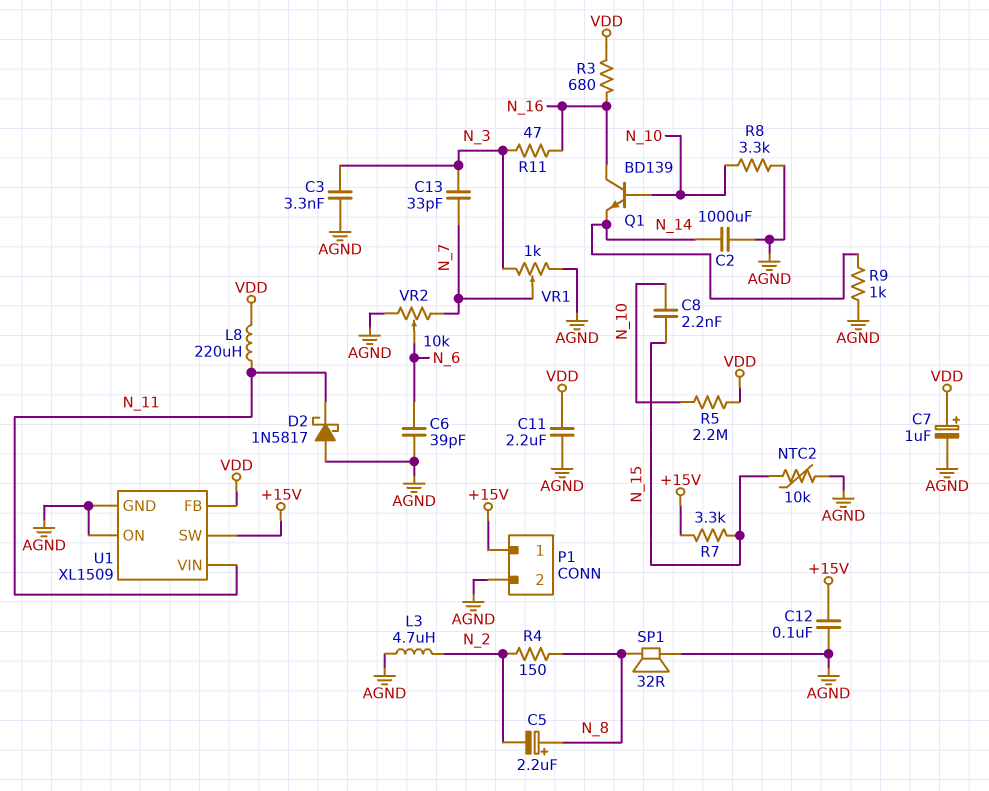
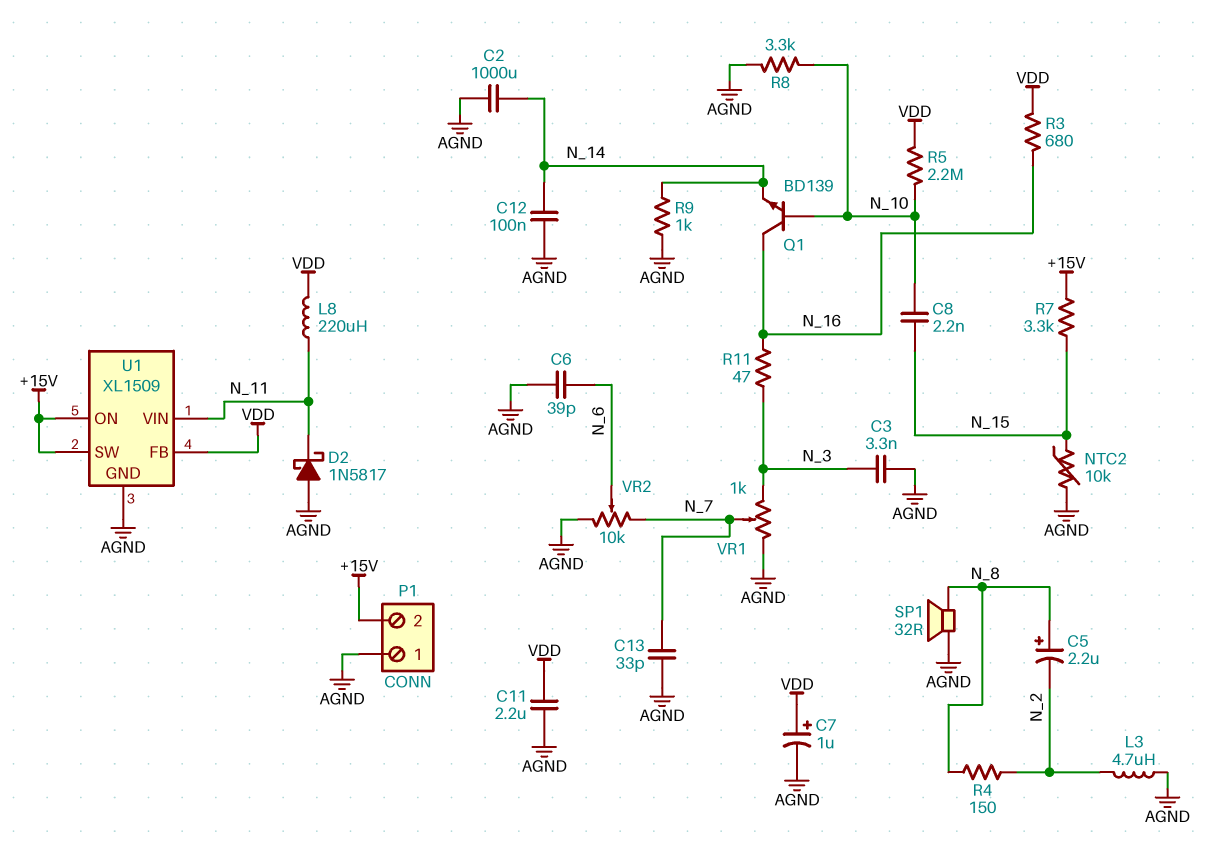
C12: 100nF (+15V, AGND) -> 100nF (AGND, N_14)
C13: 33pF (N_3, N_7) -> 33pF (AGND, N_7)
P1 pin 1: +15V -> AGND
P1 pin 2: AGND -> +15V
U1 pin ON: AGND -> +15V

